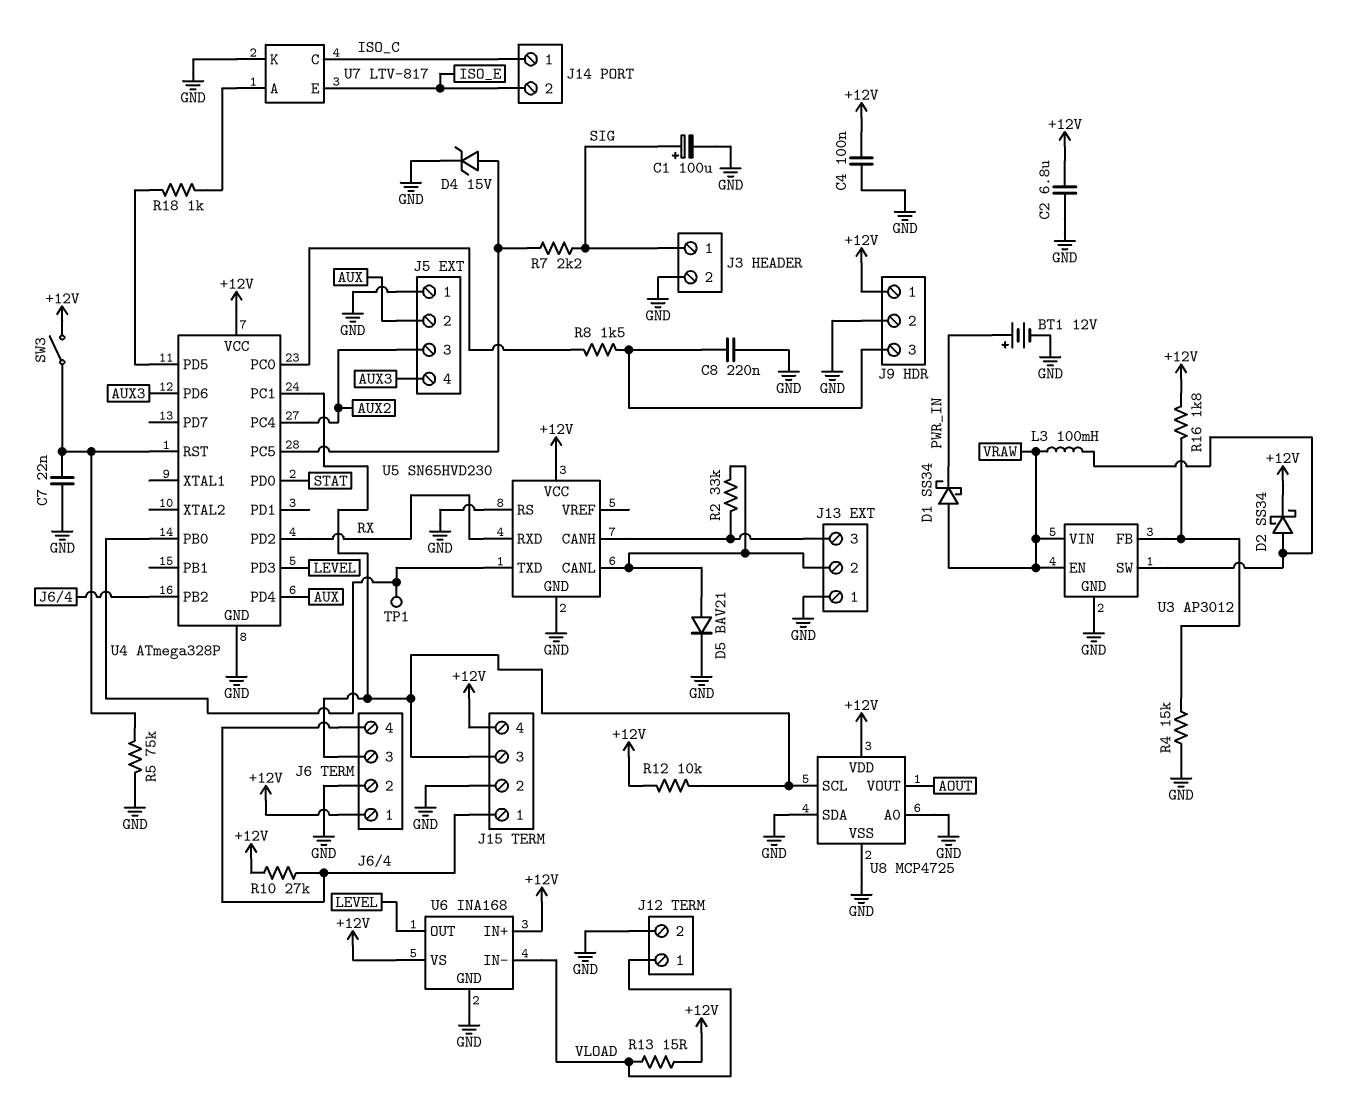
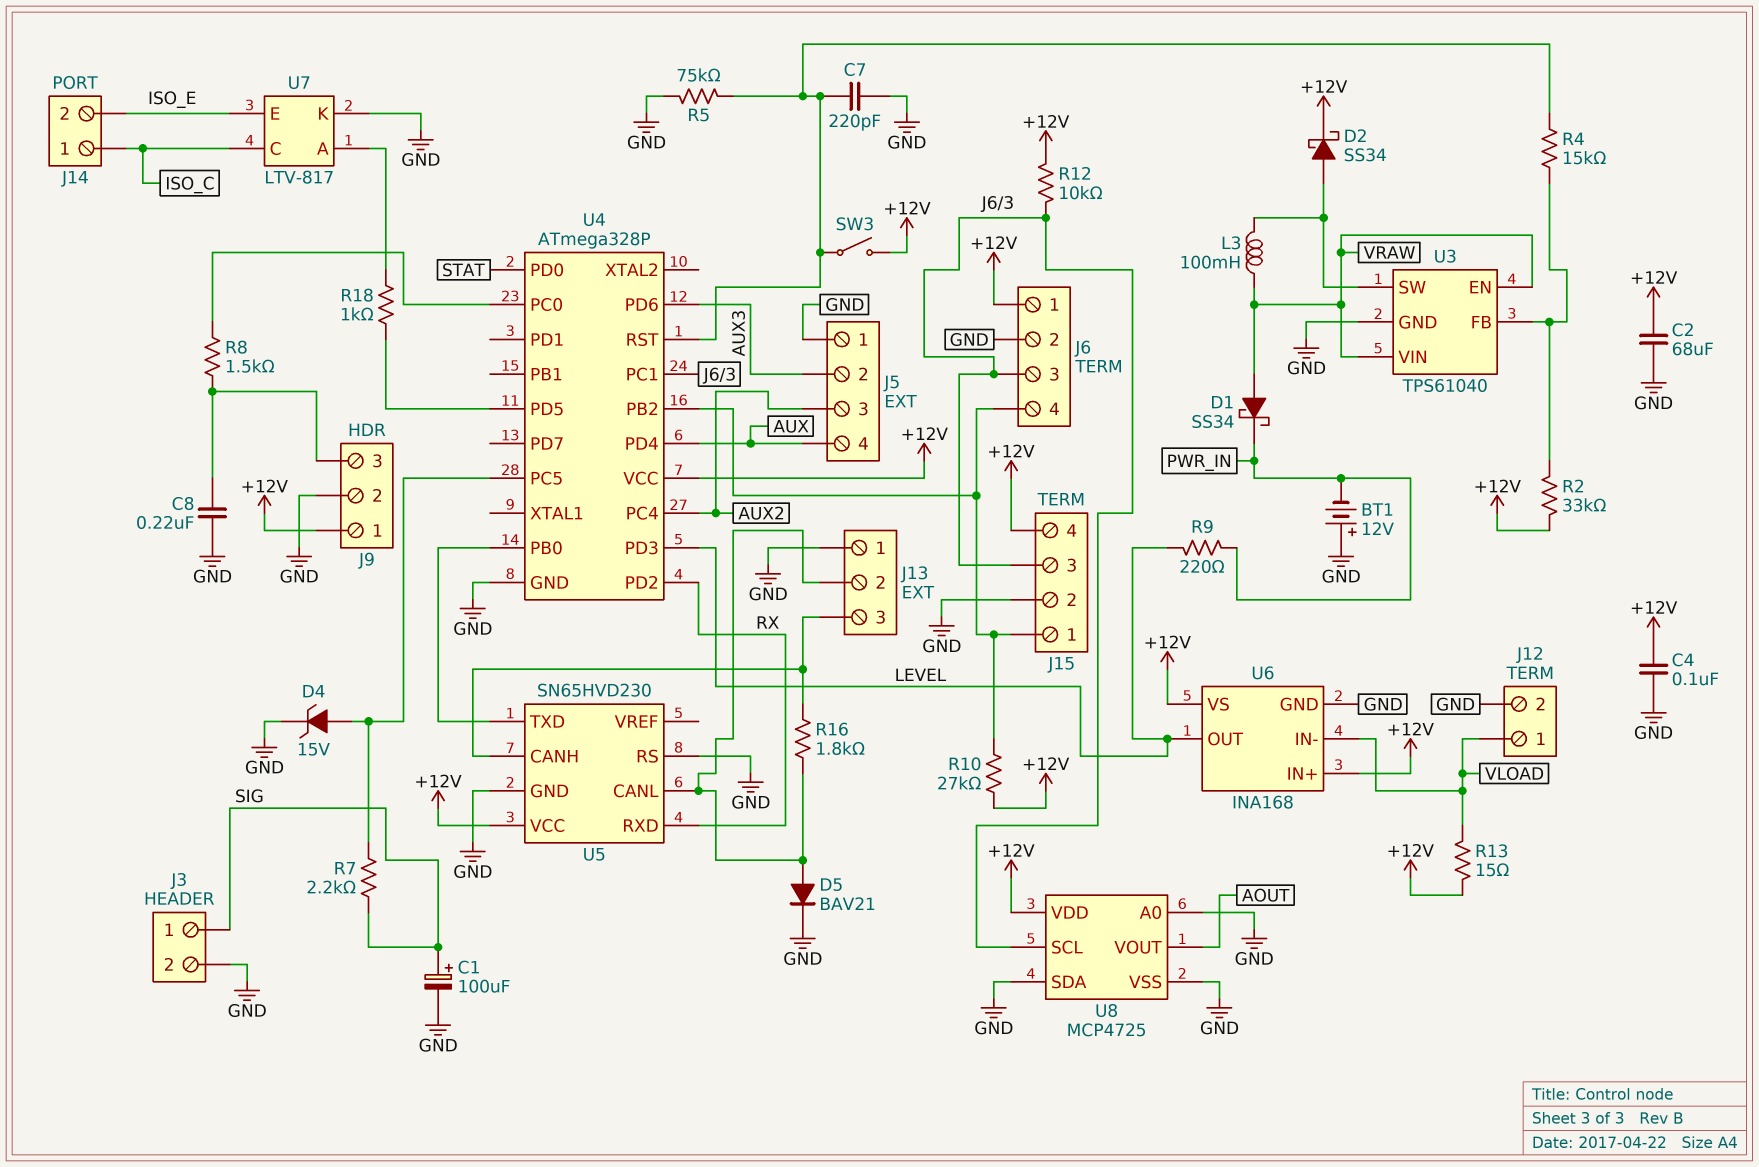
BT1: 12V (plus PWR_IN, minus GND) -> 12V (plus GND, minus PWR_IN)
C2: 6.8uF (+12V, GND) -> 68uF (+12V, GND)
C7: 22nF (GND, U4/RST) -> 220pF (GND, U4/RST)
J5 pin 2: AUX -> AUX3
J5 pin 4: AUX3 -> AUX
R2: 33k (J13/2, J13/3) -> 33k (+12V, U3/FB)
R4: 15k (GND, U3/FB) -> 15k (U3/FB, U4/RST)
R9: none -> 220 (LEVEL, PWR_IN)
R16: 1.8k (+12V, U3/FB) -> 1.8k (J13/2, J13/3)
TP1: test point (U4/PB0) -> none
U3: AP3012 -> TPS61040

